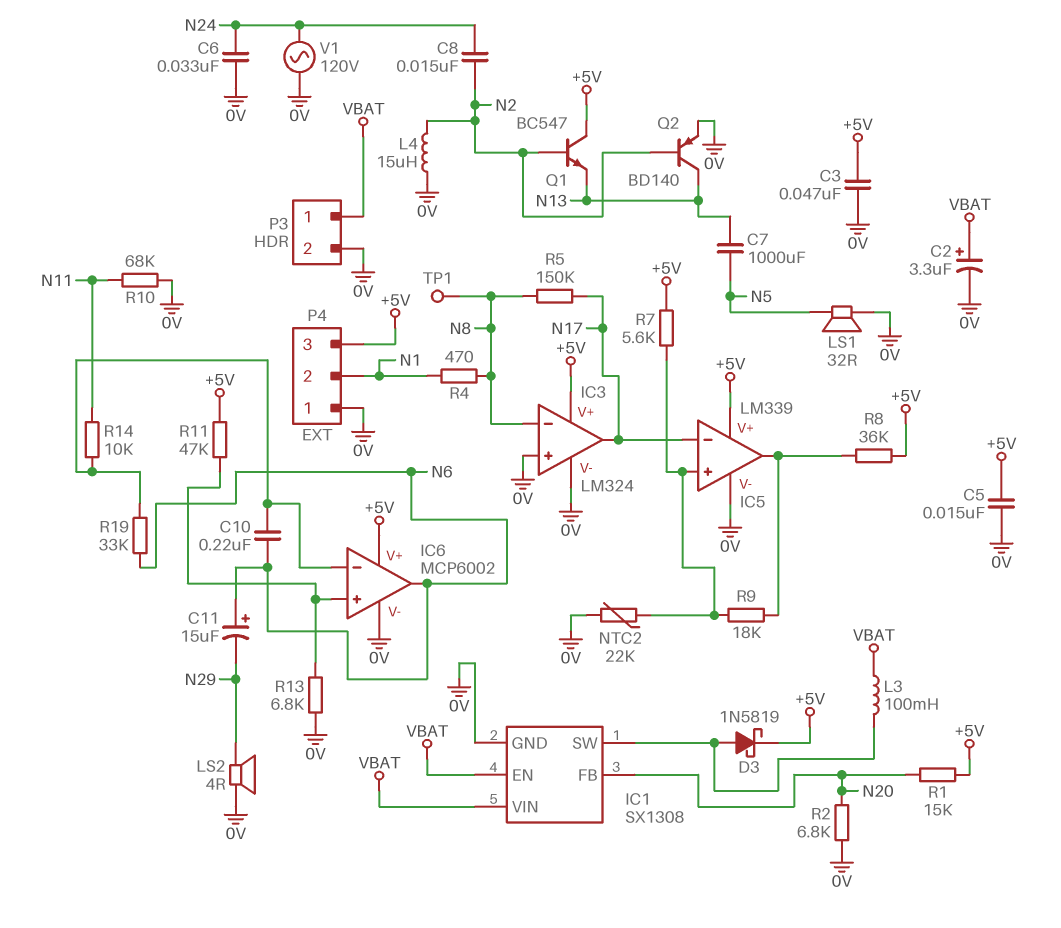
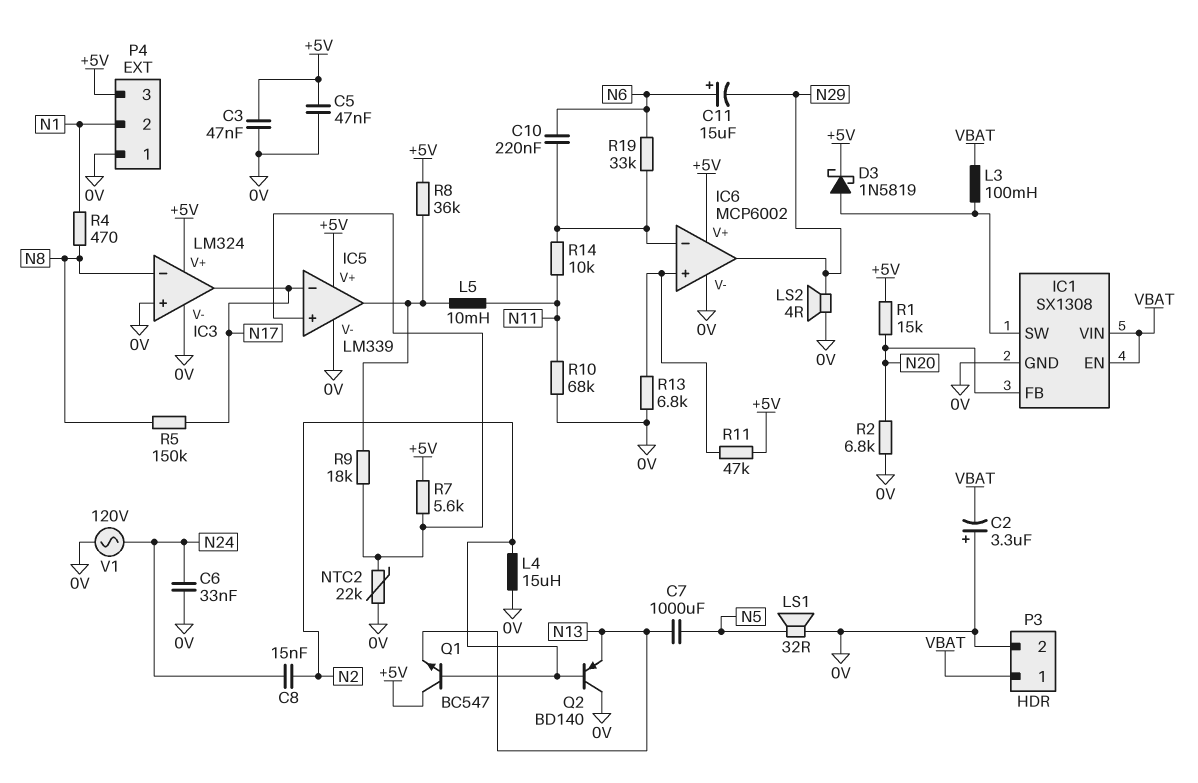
C2: 3.3uF (plus VBAT, minus 0V) -> 3.3uF (plus 0V, minus VBAT)
C5: 15nF (+5V, 0V) -> 47nF (+5V, 0V)
IC6 pin out: N6 -> N29
L5: none -> 10mH (IC5/out, N11)
Q2: PNP BD140 (B N2, C N13, E 0V) -> PNP BD140 (B N2, C 0V, E N13)
TP1: test point (N8) -> none

